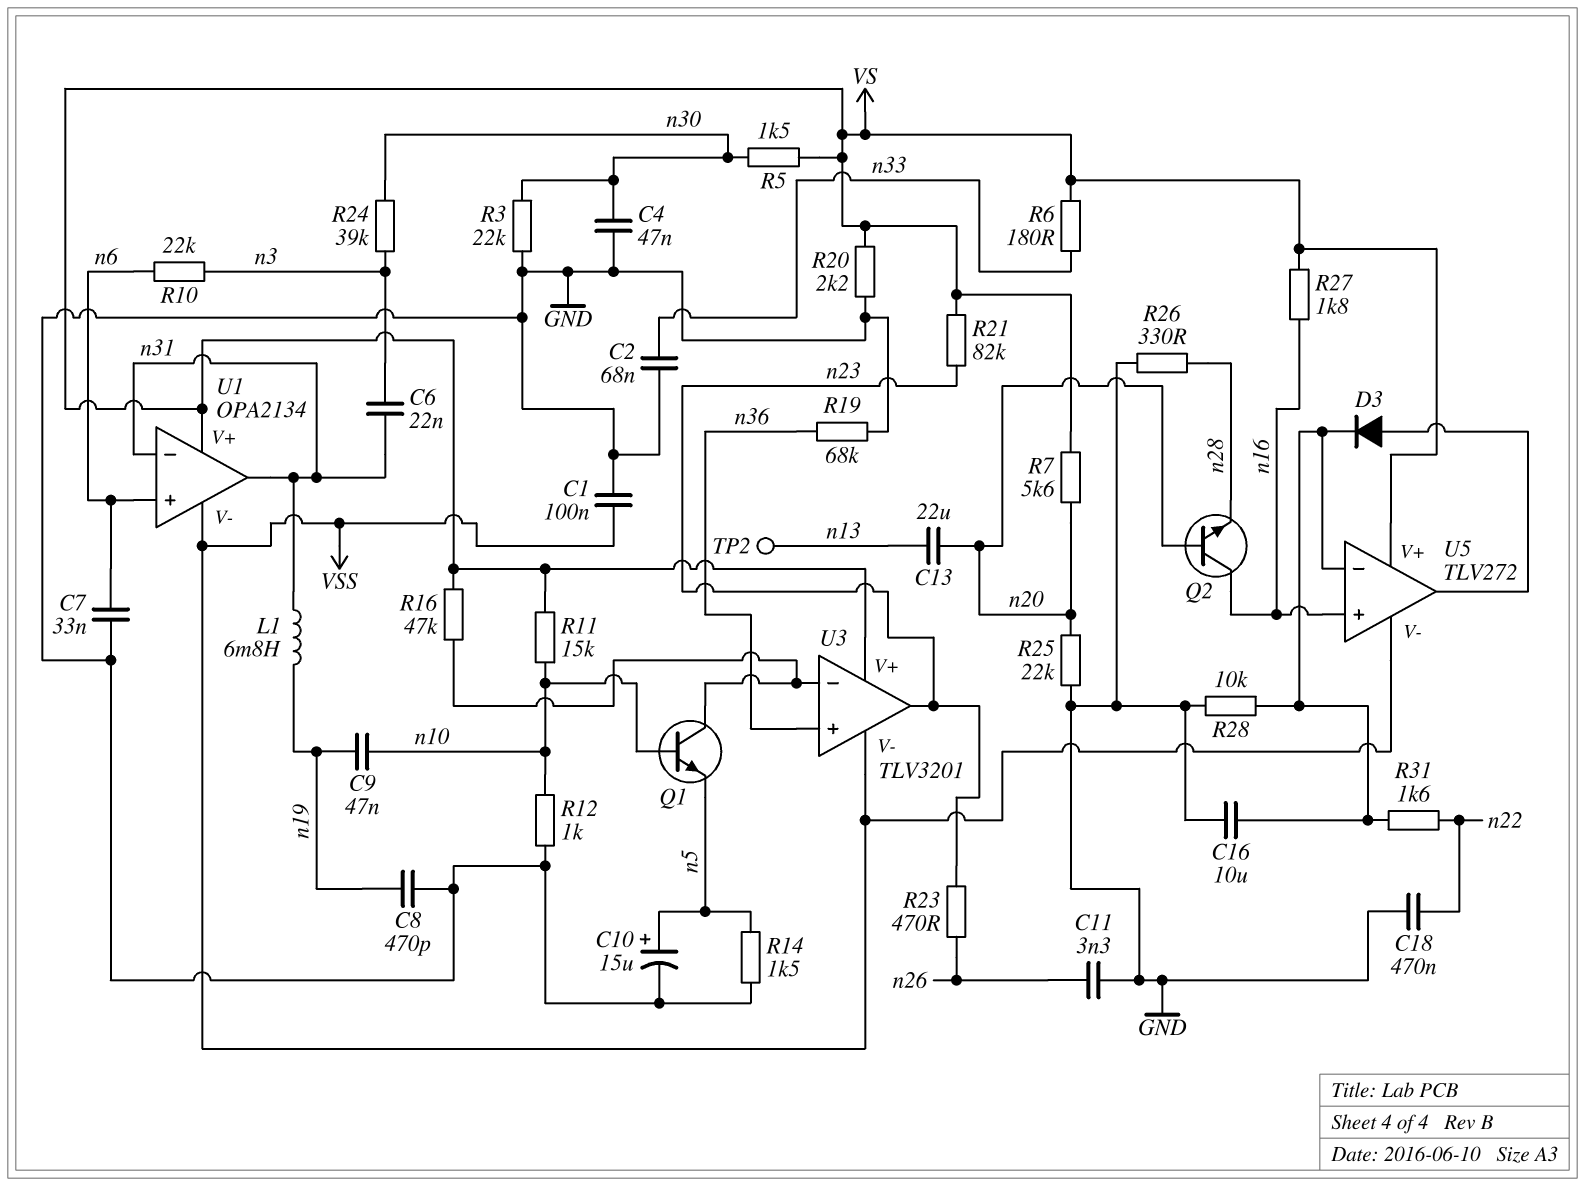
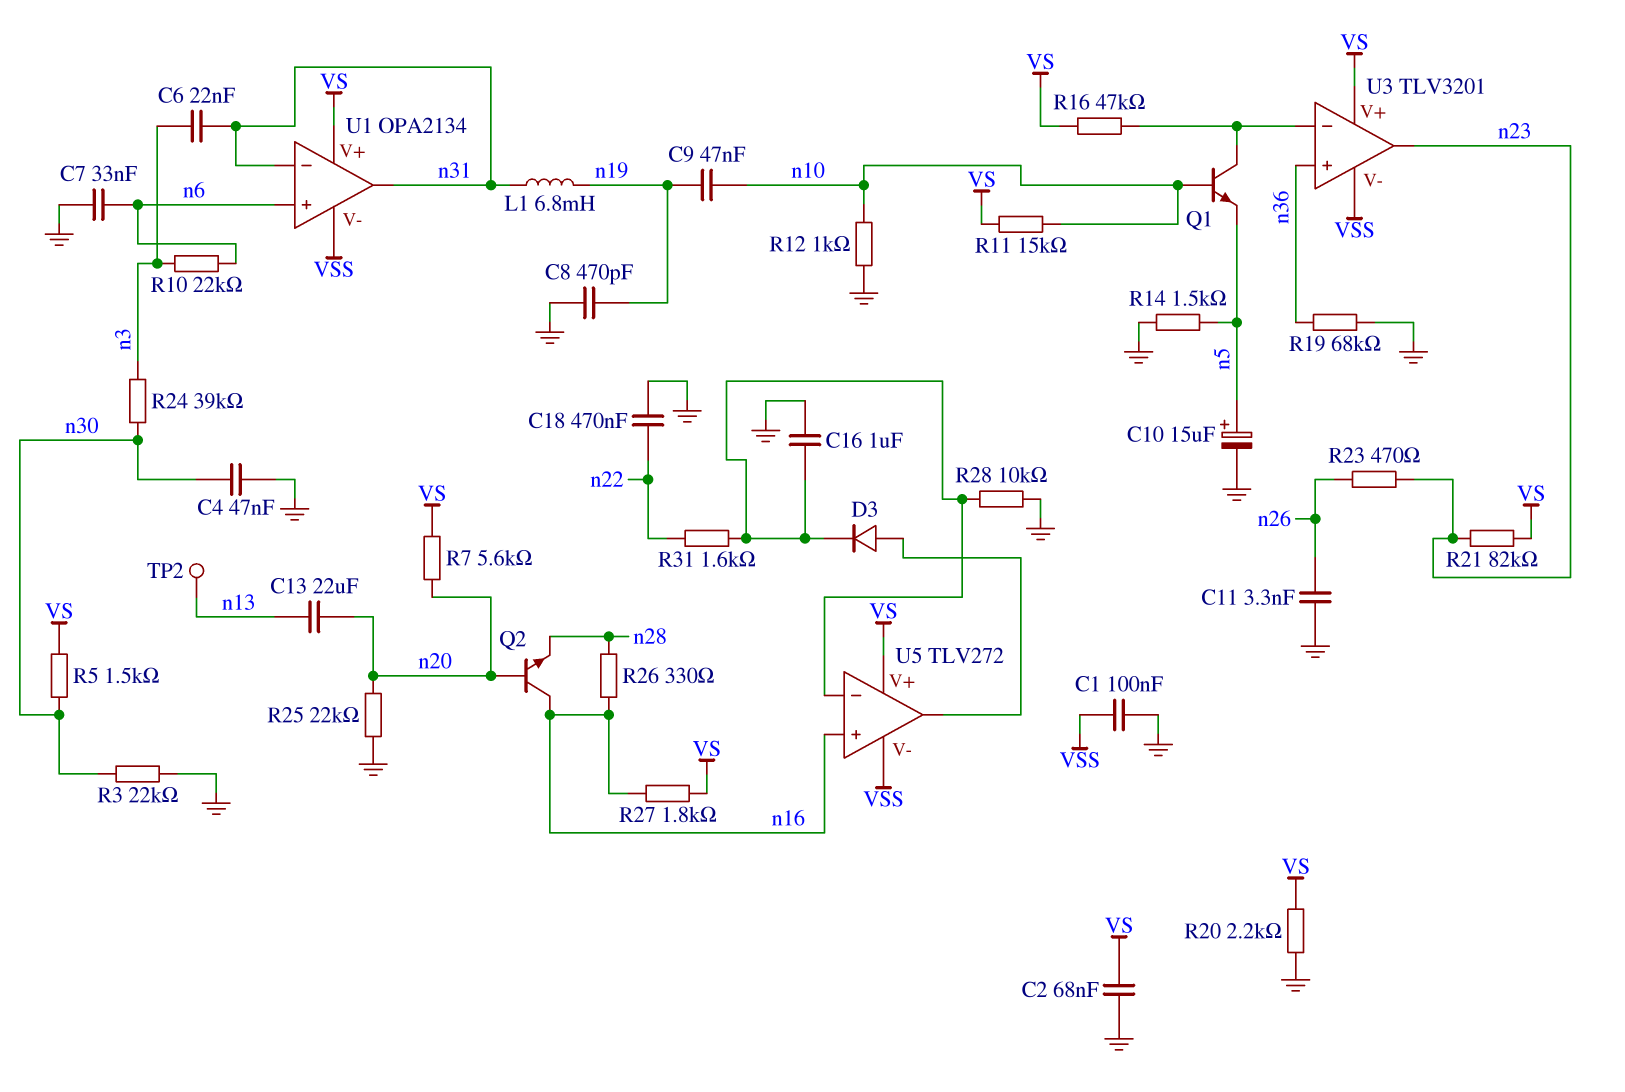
C2: 68nF (GND, n33) -> 68nF (GND, VS)
C16: 10uF (GND, U5/in-) -> 1uF (GND, U5/in-)
R6: 180 (VS, n33) -> none
R26: 330 (GND, n28) -> 330 (n16, n28)

